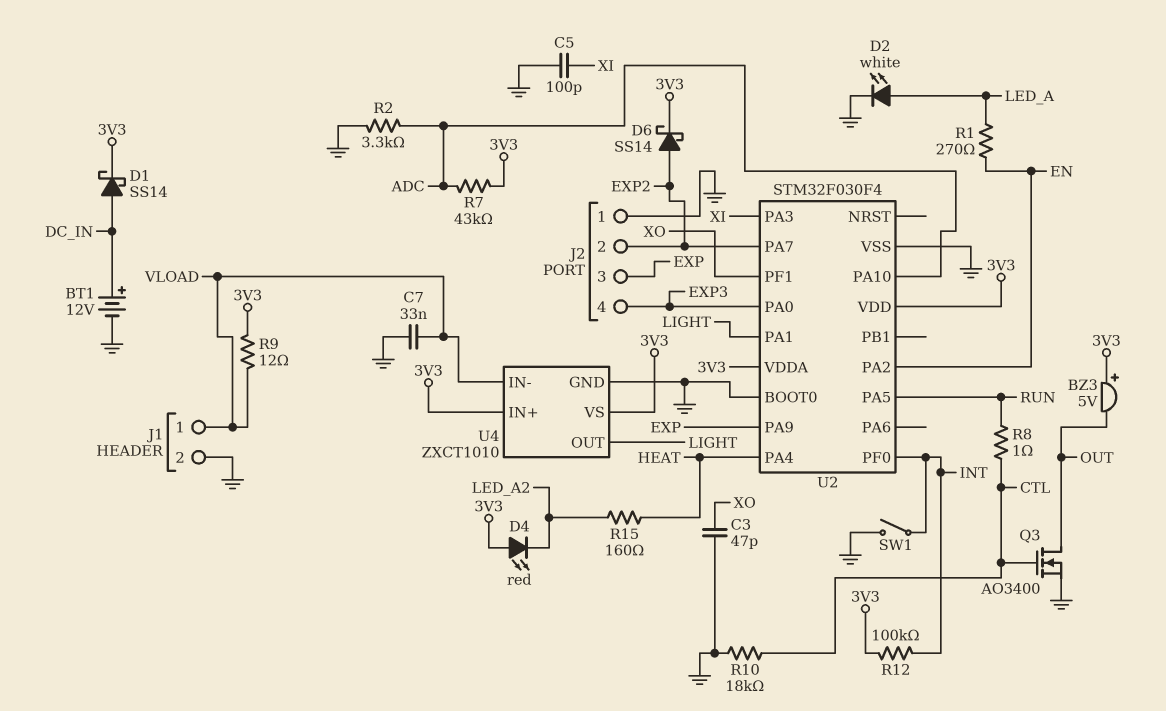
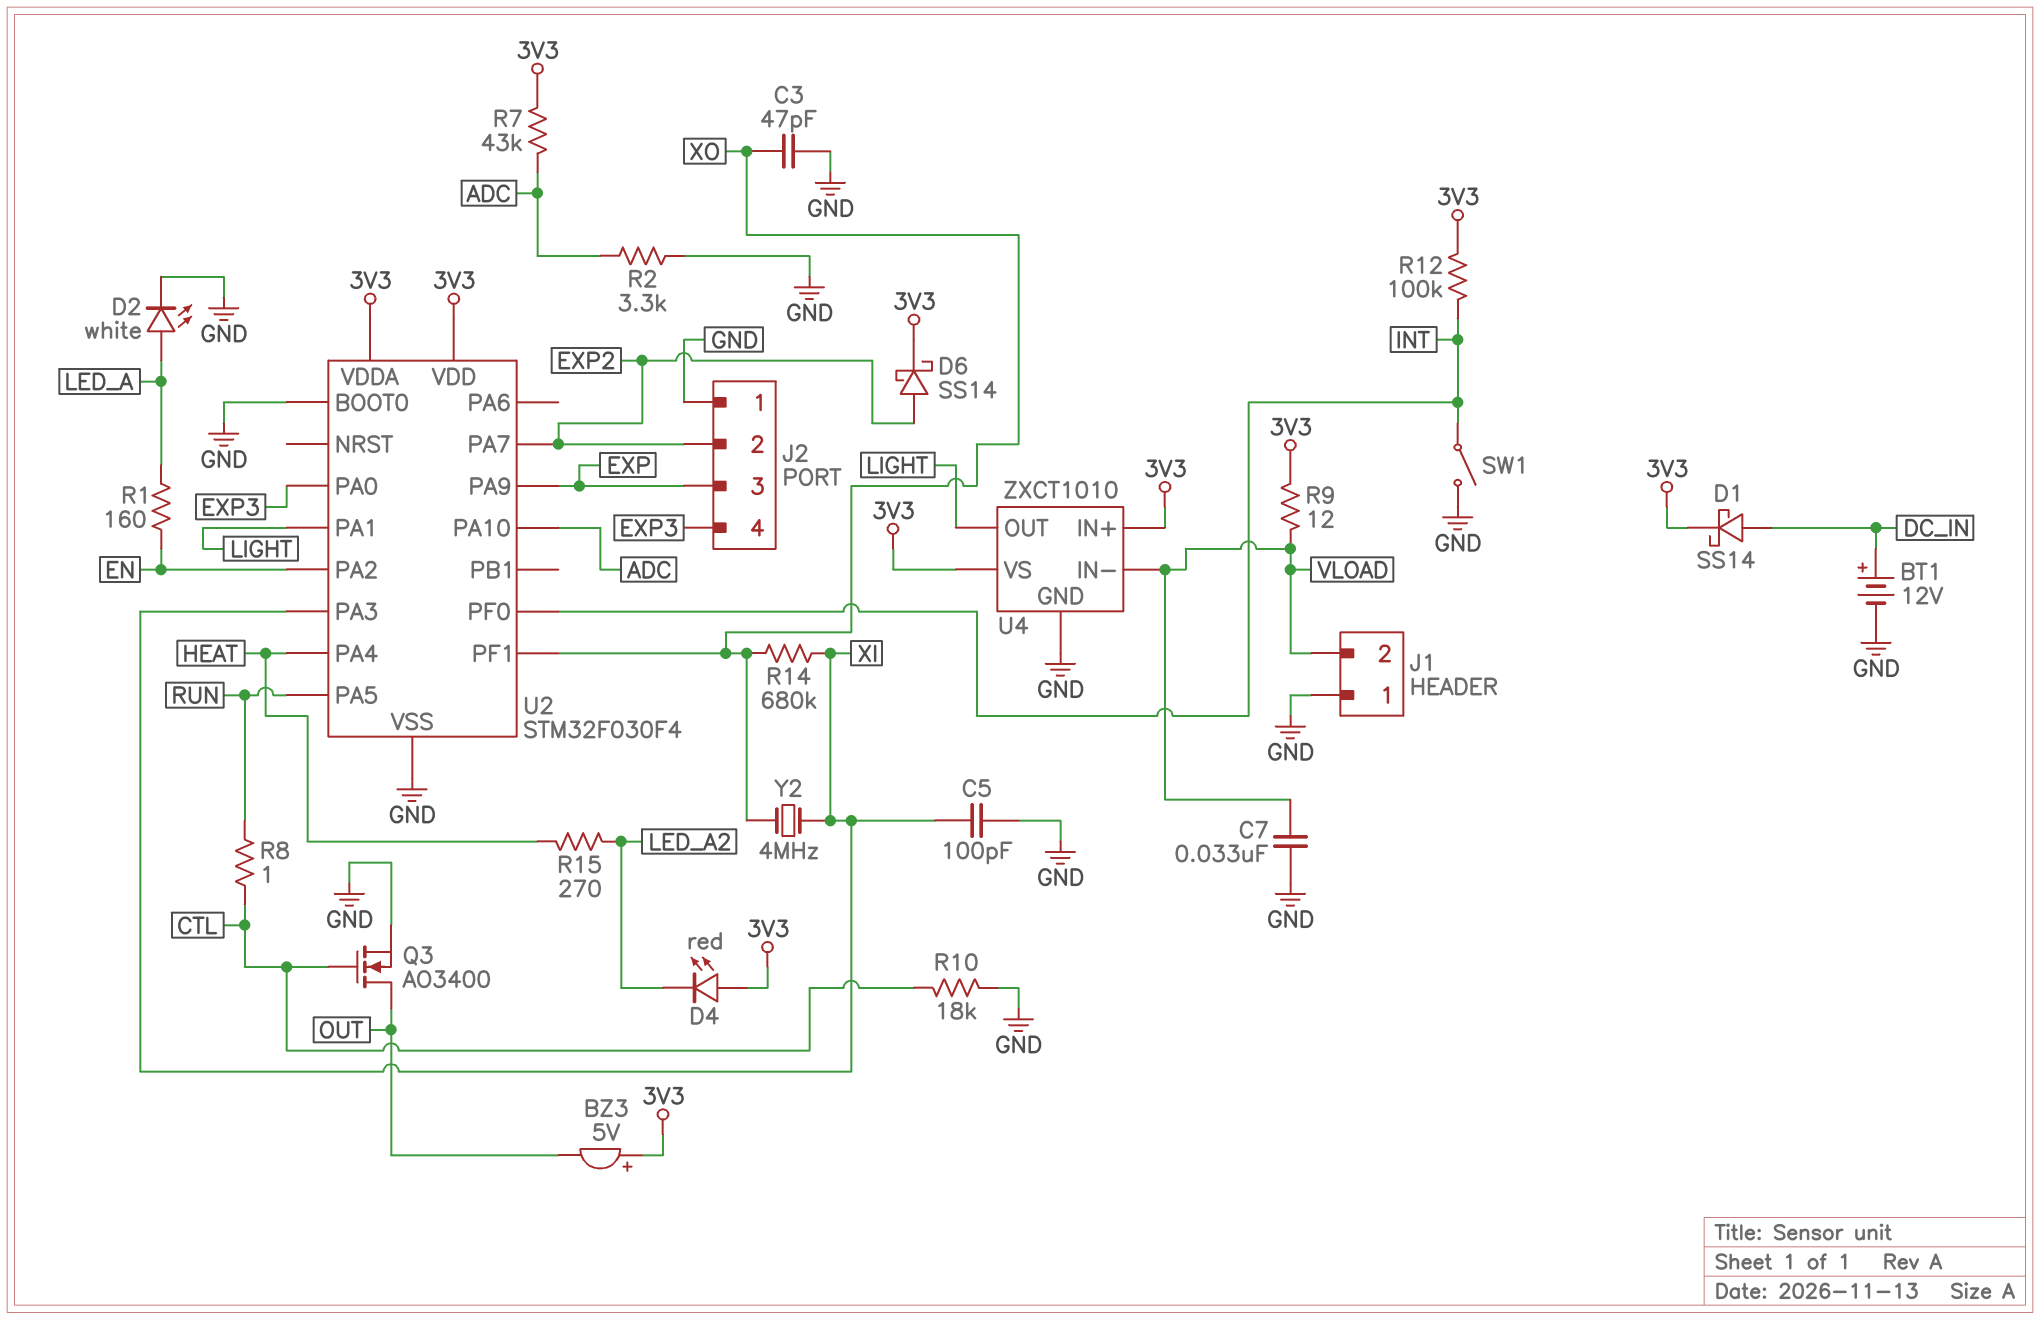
J1 pin 1: VLOAD -> GND
J1 pin 2: GND -> VLOAD
R1: 270 (EN, LED_A) -> 160 (EN, LED_A)
R14: none -> 680k (XI, XO)
R15: 160 (HEAT, LED_A2) -> 270 (HEAT, LED_A2)
Y2: none -> 4MHz (XI, XO)

